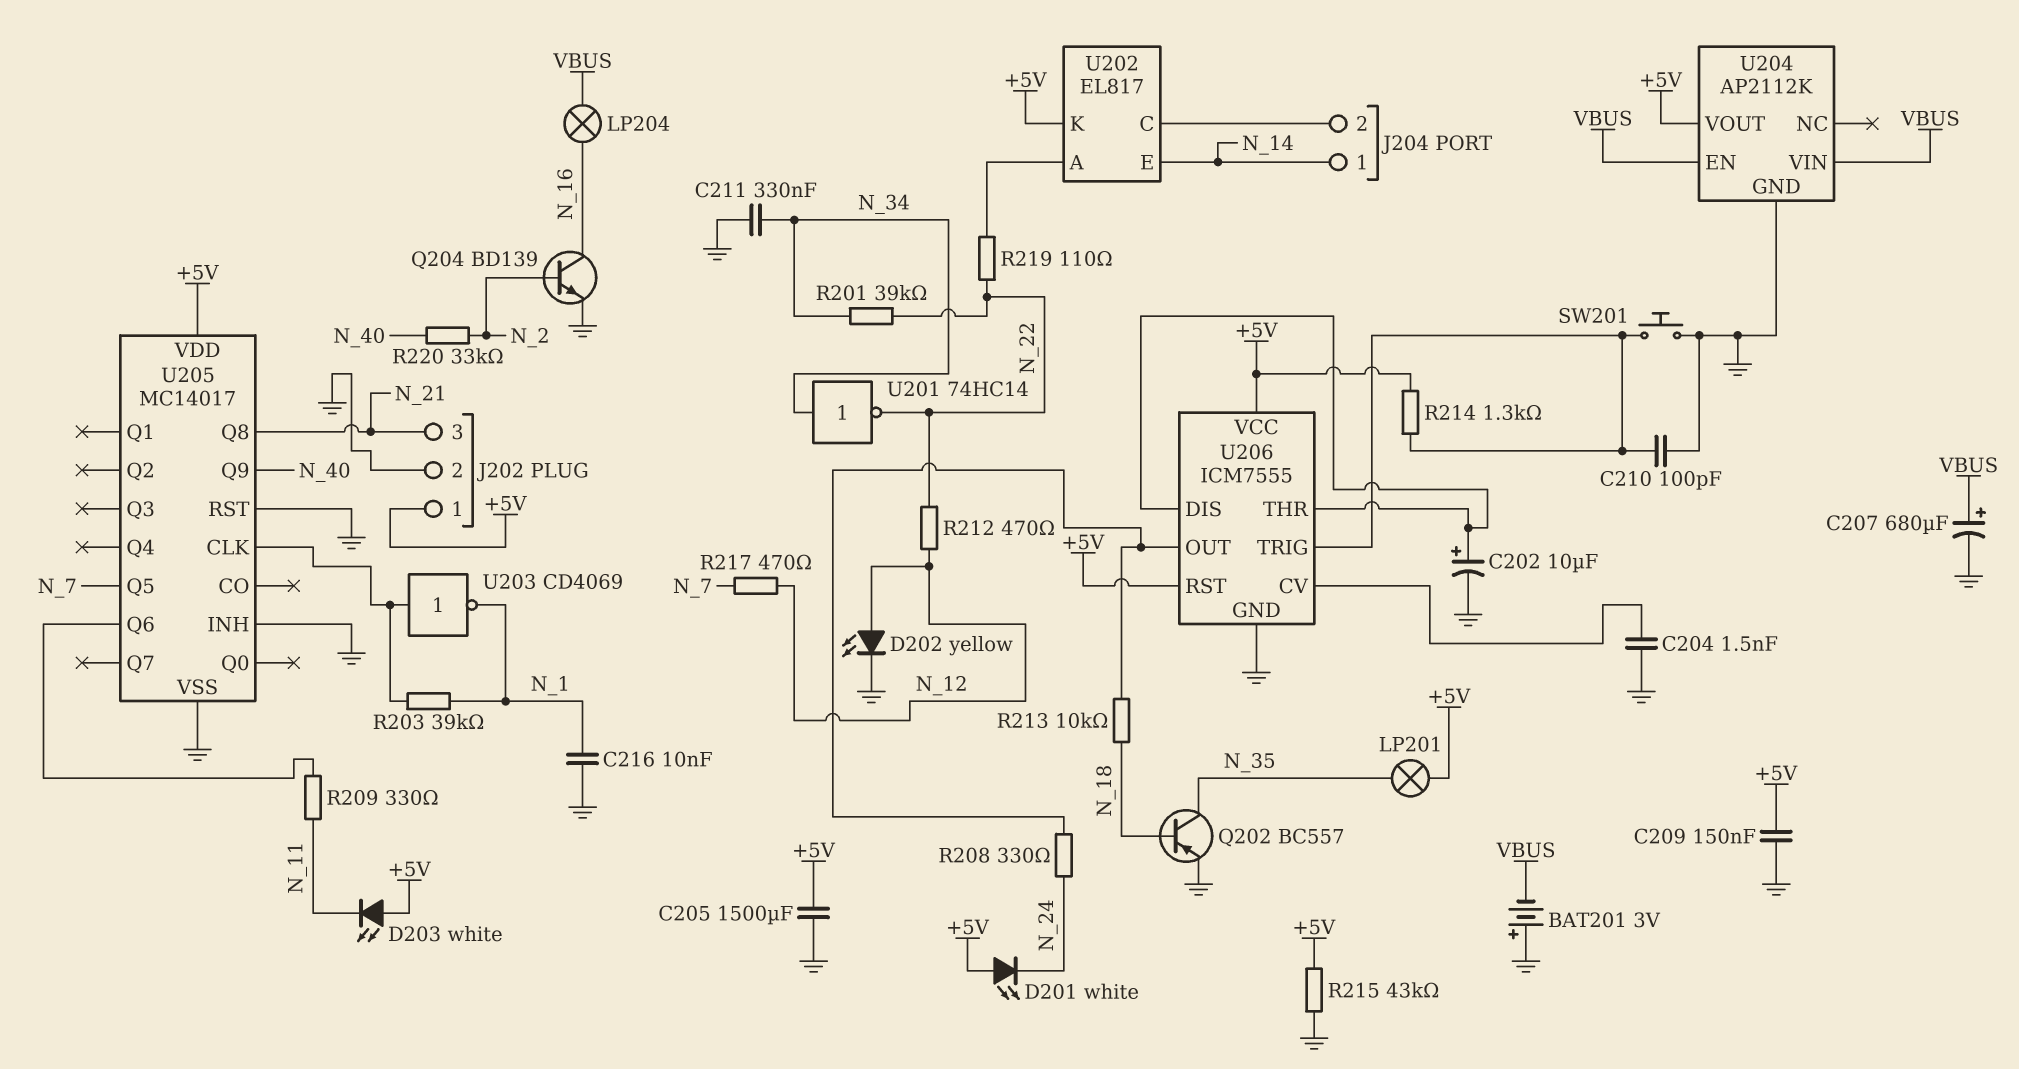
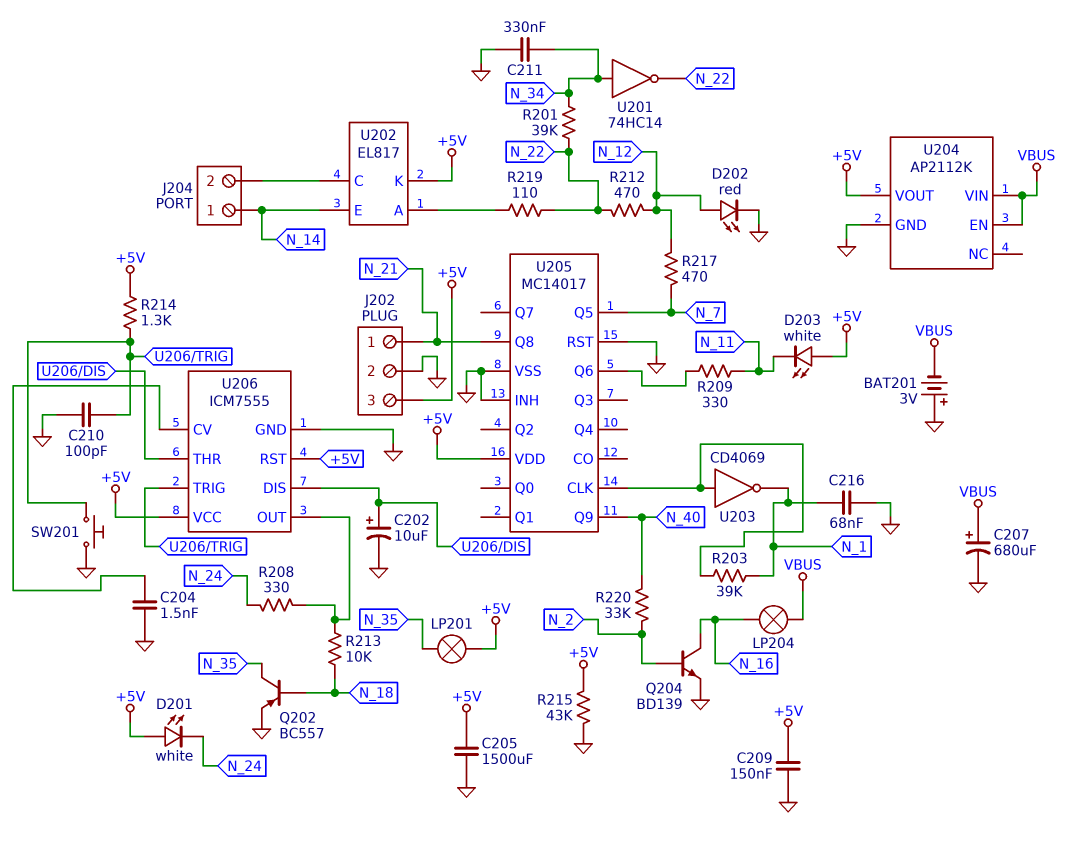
C216: 10nF (GND, N_1) -> 68nF (GND, N_1)
D202: LED yellow (A N_12, K GND) -> LED red (A N_12, K GND)
J202 pin 1: +5V -> N_21
J202 pin 3: N_21 -> +5V

